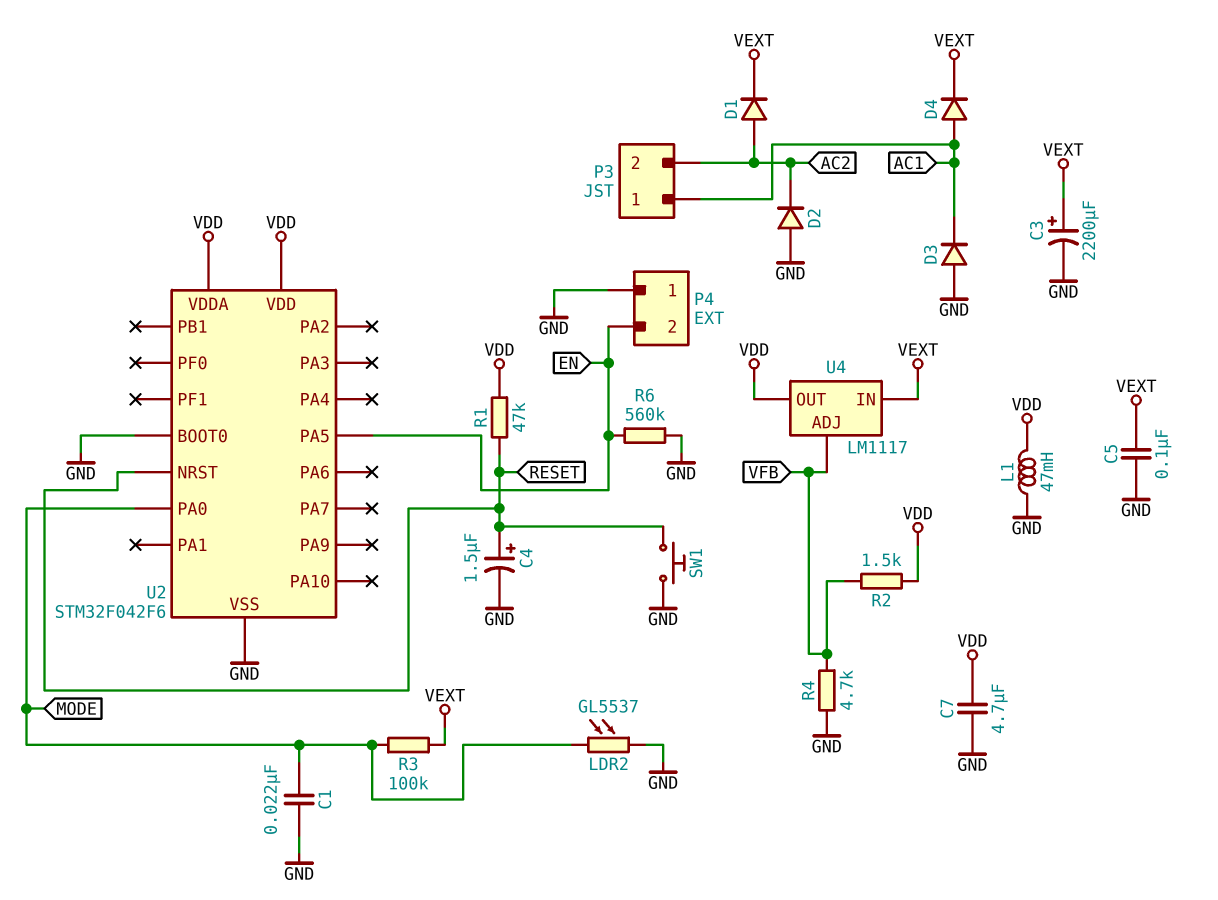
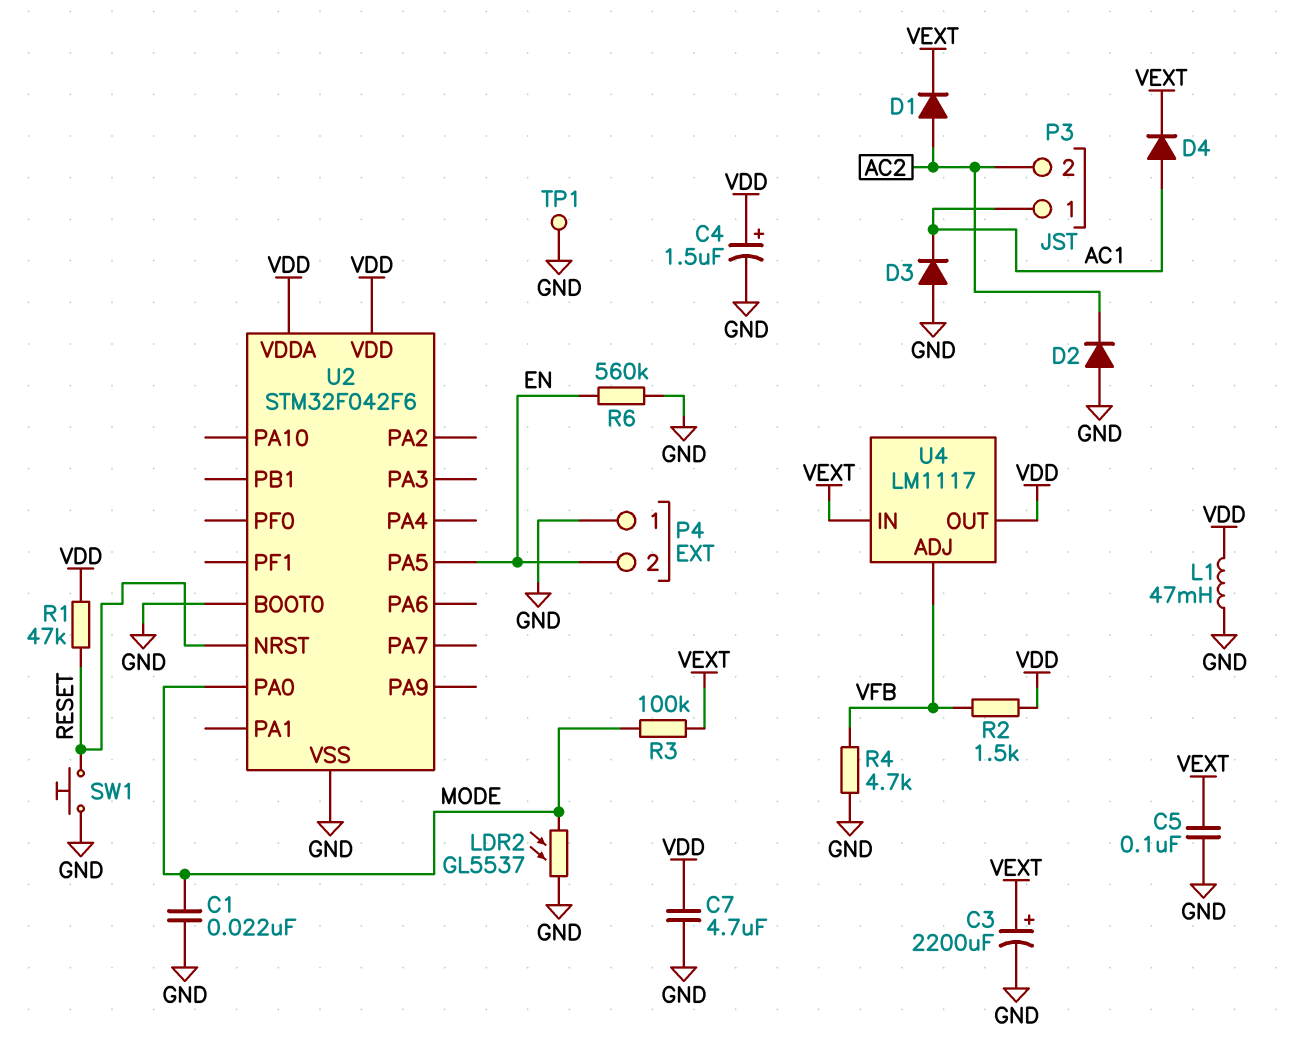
C4: 1.5uF (plus RESET, minus GND) -> 1.5uF (plus VDD, minus GND)
TP1: none -> test point (GND)

